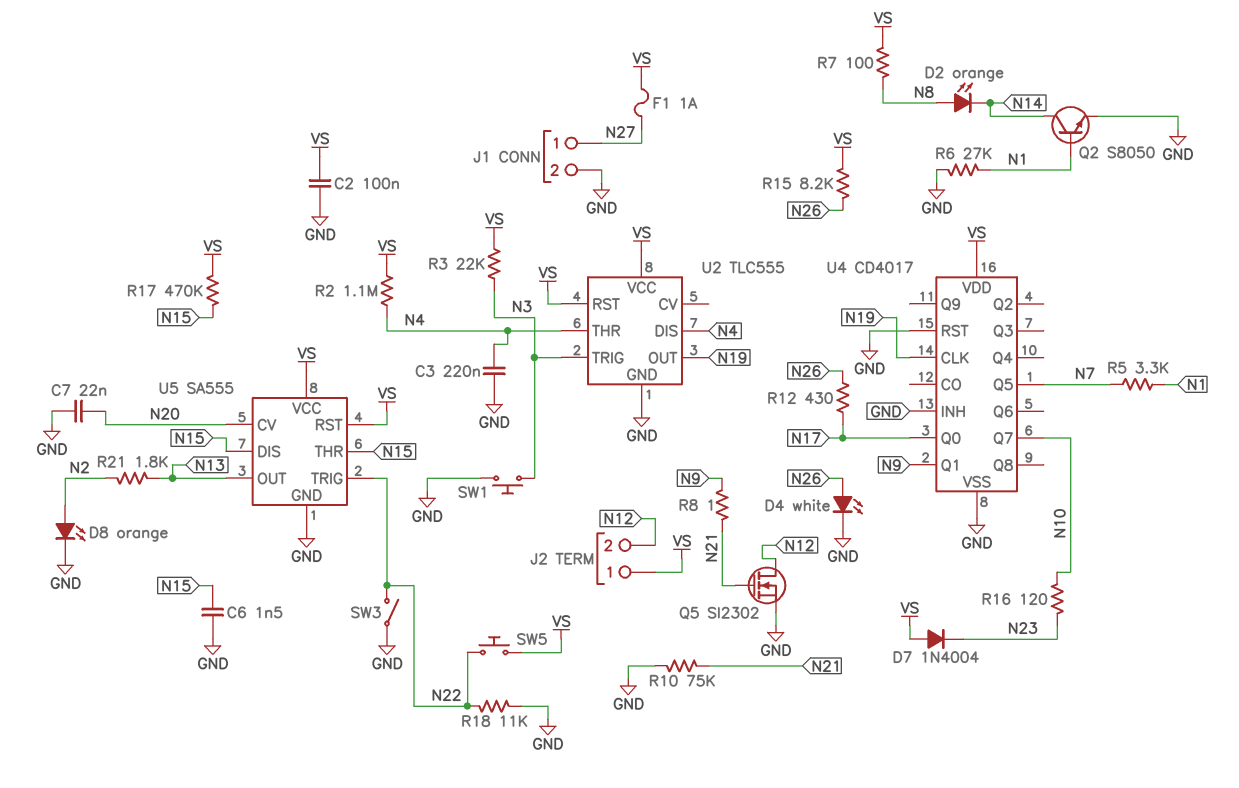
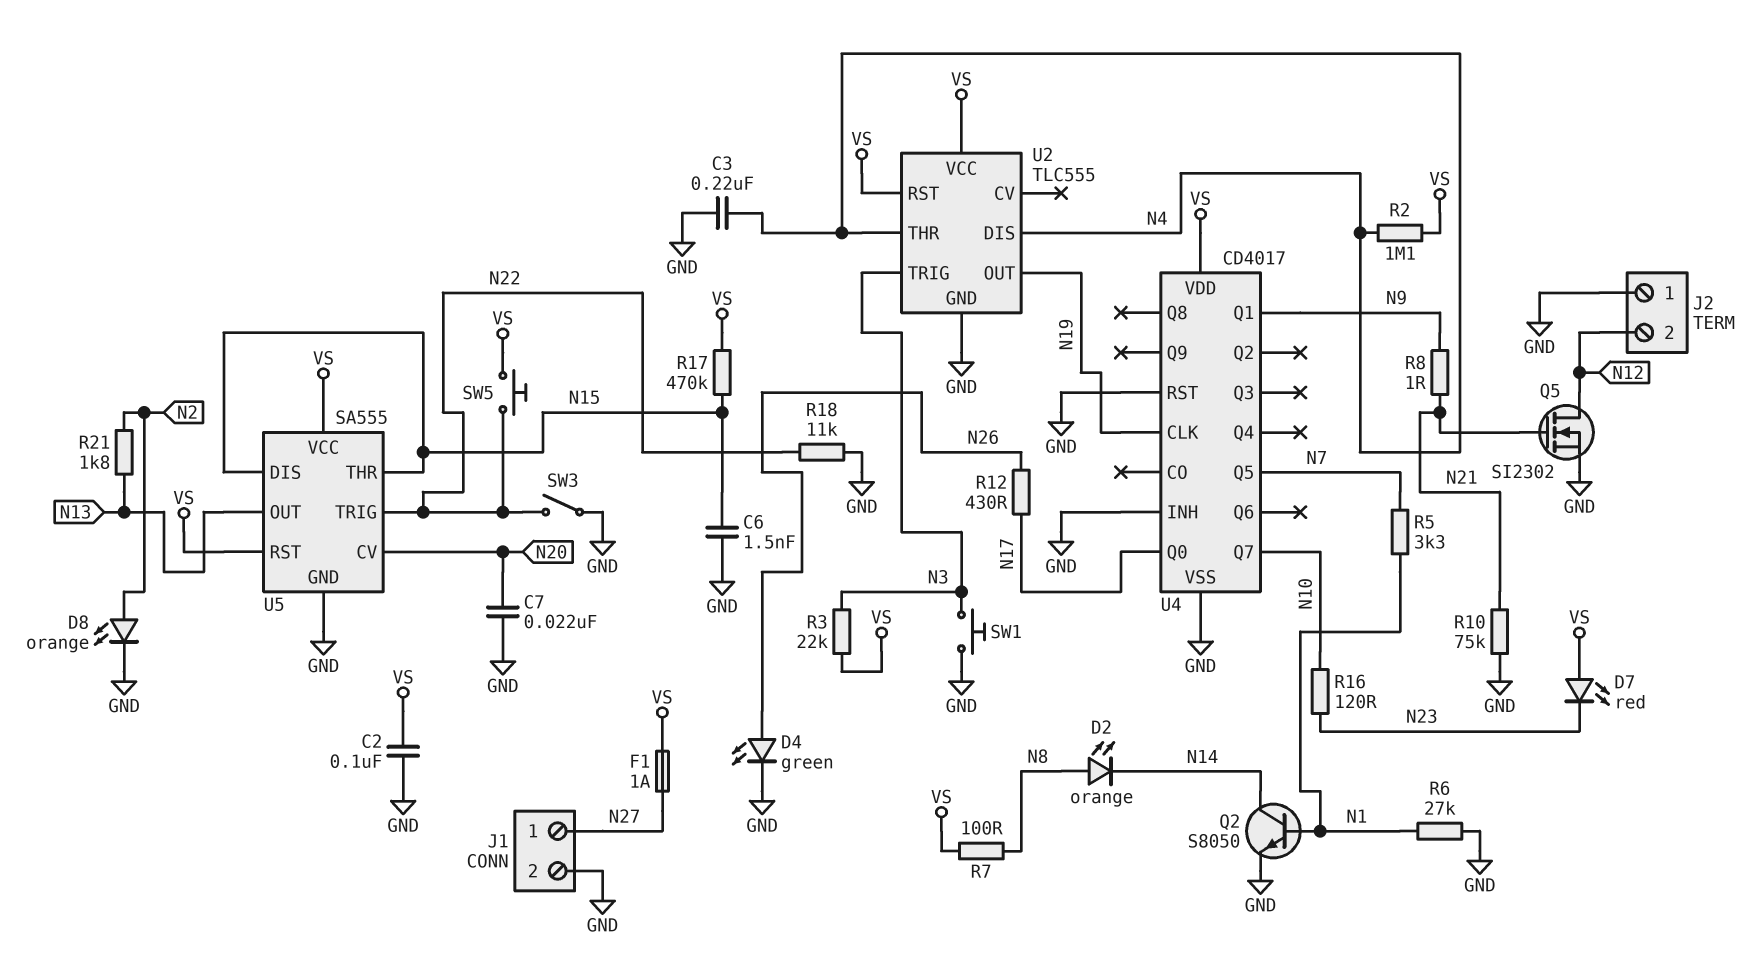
D4: LED white (A N26, K GND) -> LED green (A N26, K GND)
D7: diode 1N4004 (A VS, K N23) -> LED red (A VS, K N23)
J2 pin 1: VS -> GND
R15: 8.2k (N26, VS) -> none

